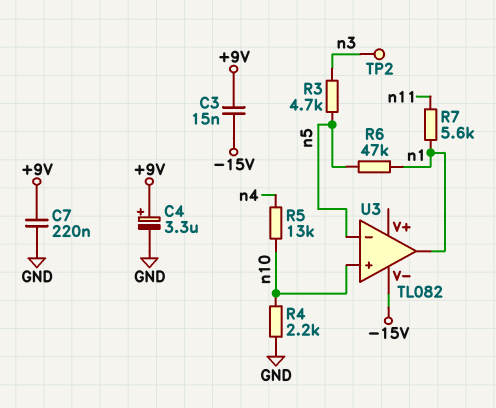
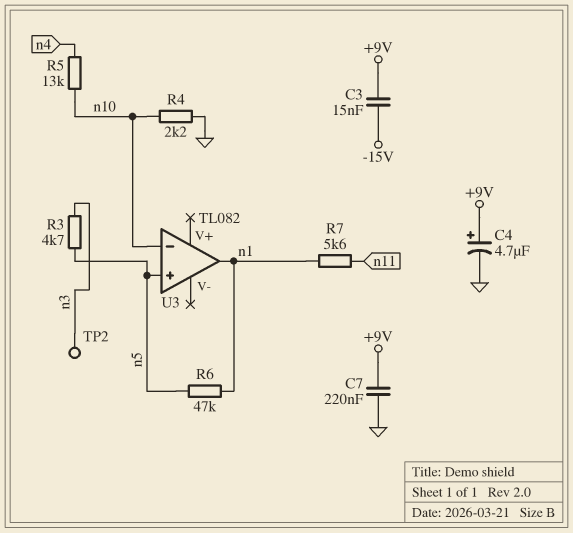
C4: 3.3uF (plus +9V, minus GND) -> 4.7uF (plus +9V, minus GND)
U3 pin V-: -15V -> none
U3 pin in+: n10 -> n5
U3 pin in-: n5 -> n10

